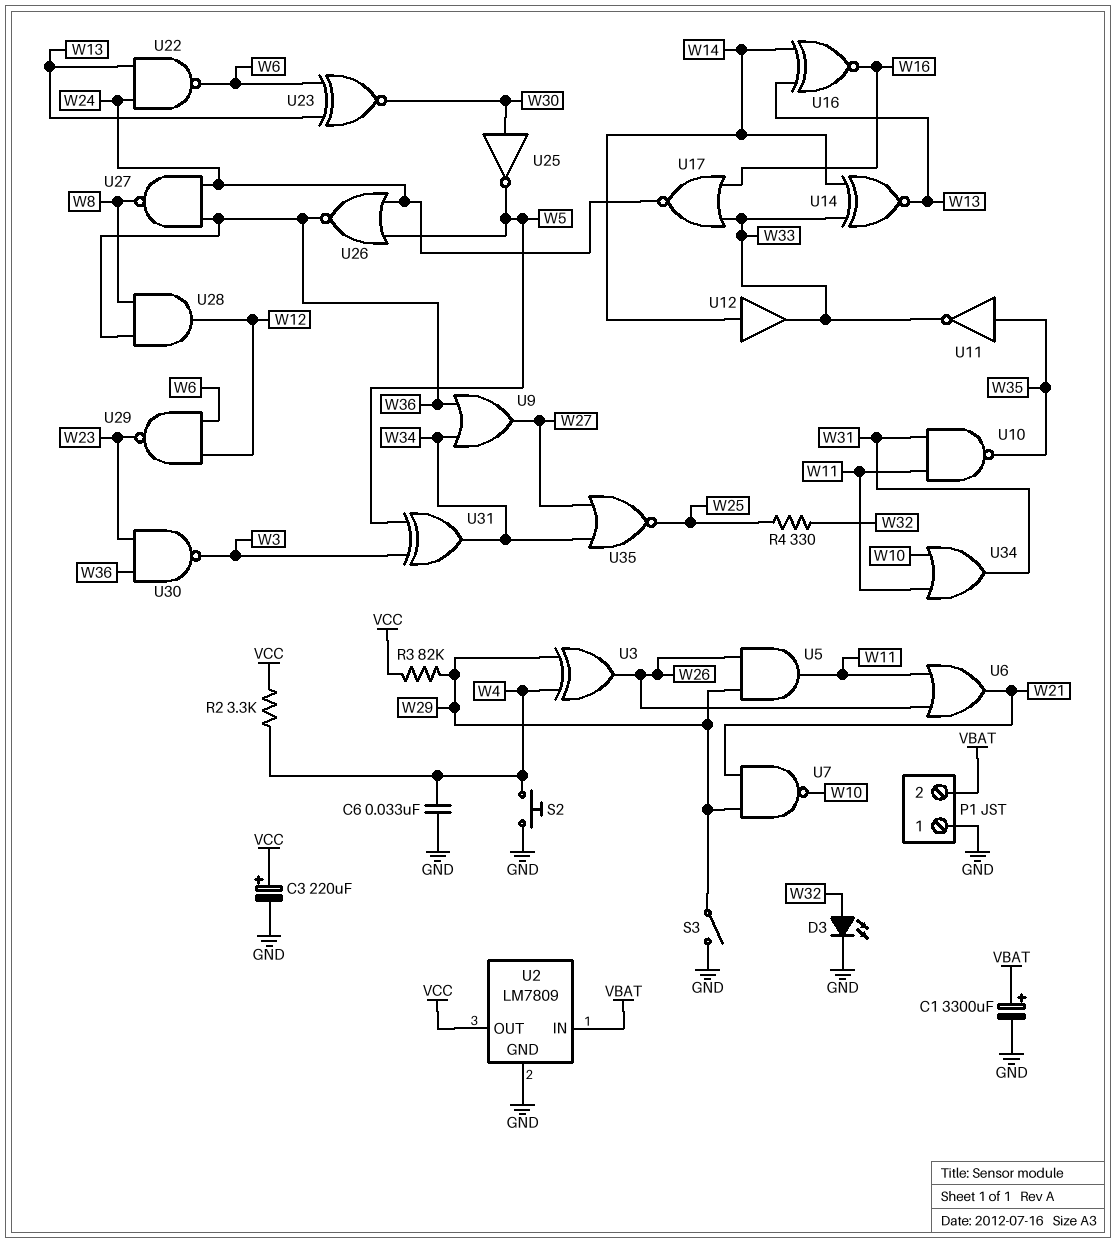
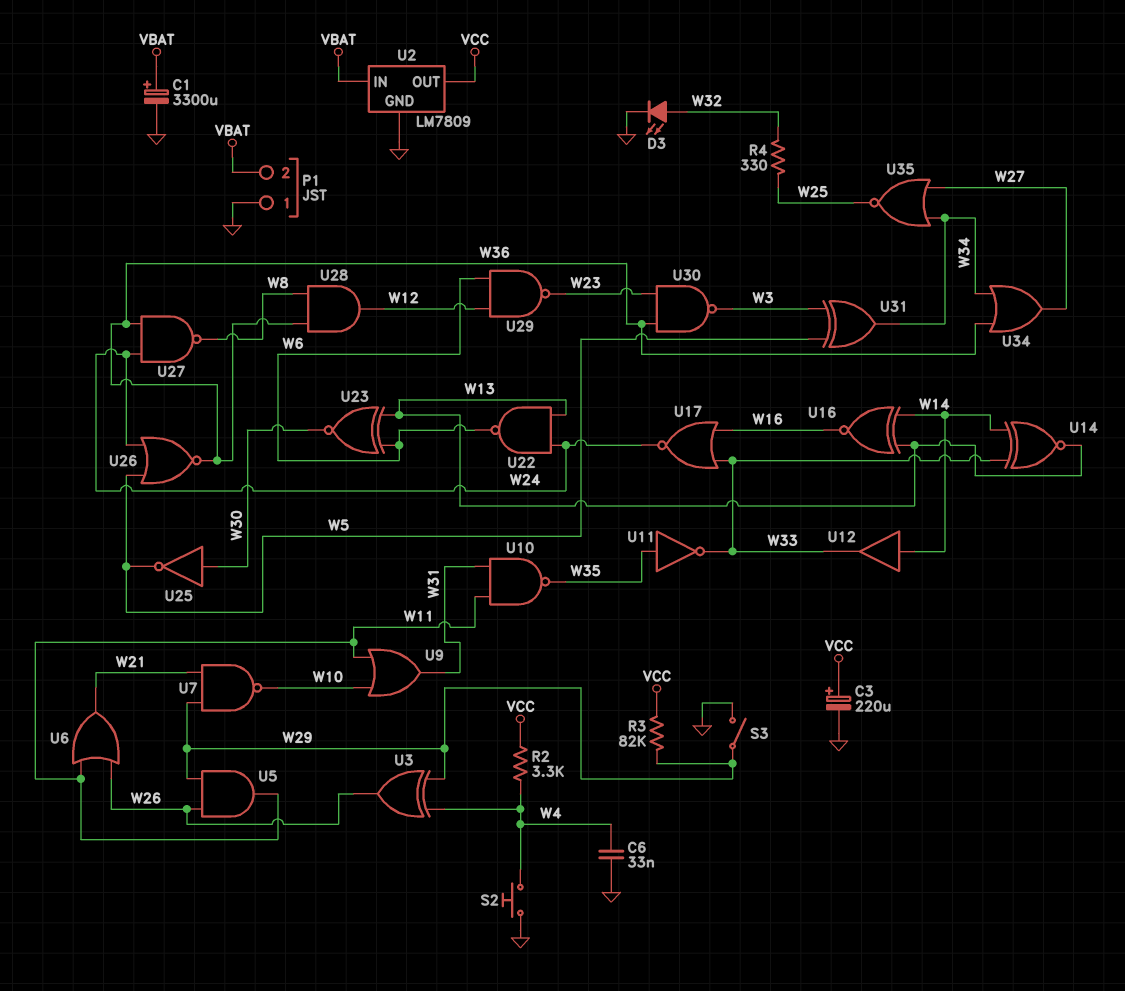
U9: OR (in W34, in W36, out W27) -> OR (in W10, in W11, out W31)
U34: OR (in W10, in W11, out W31) -> OR (in W34, in W36, out W27)

